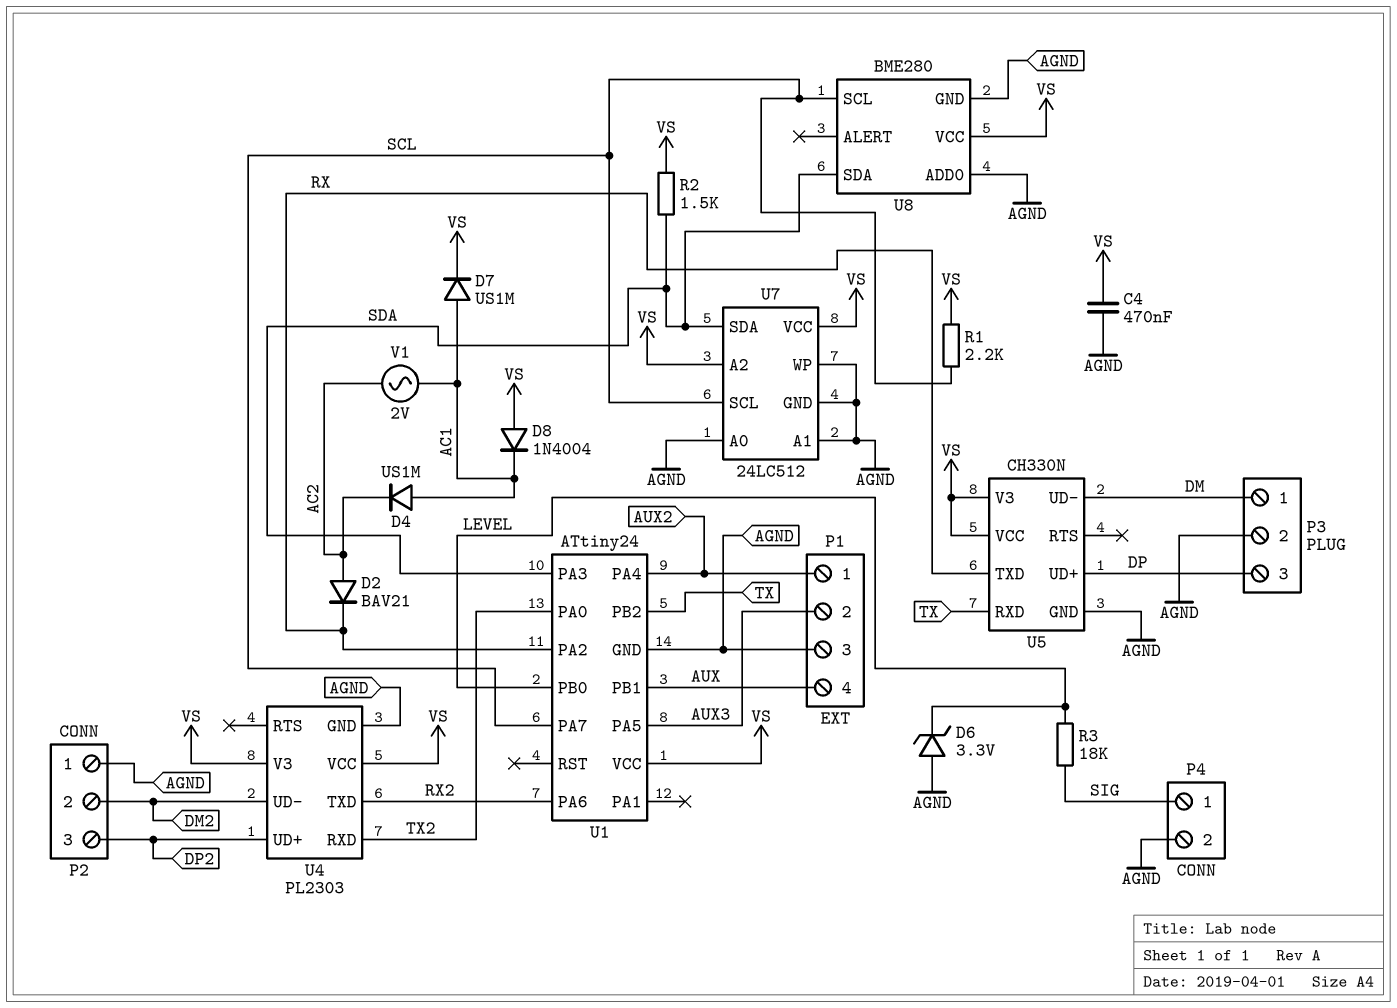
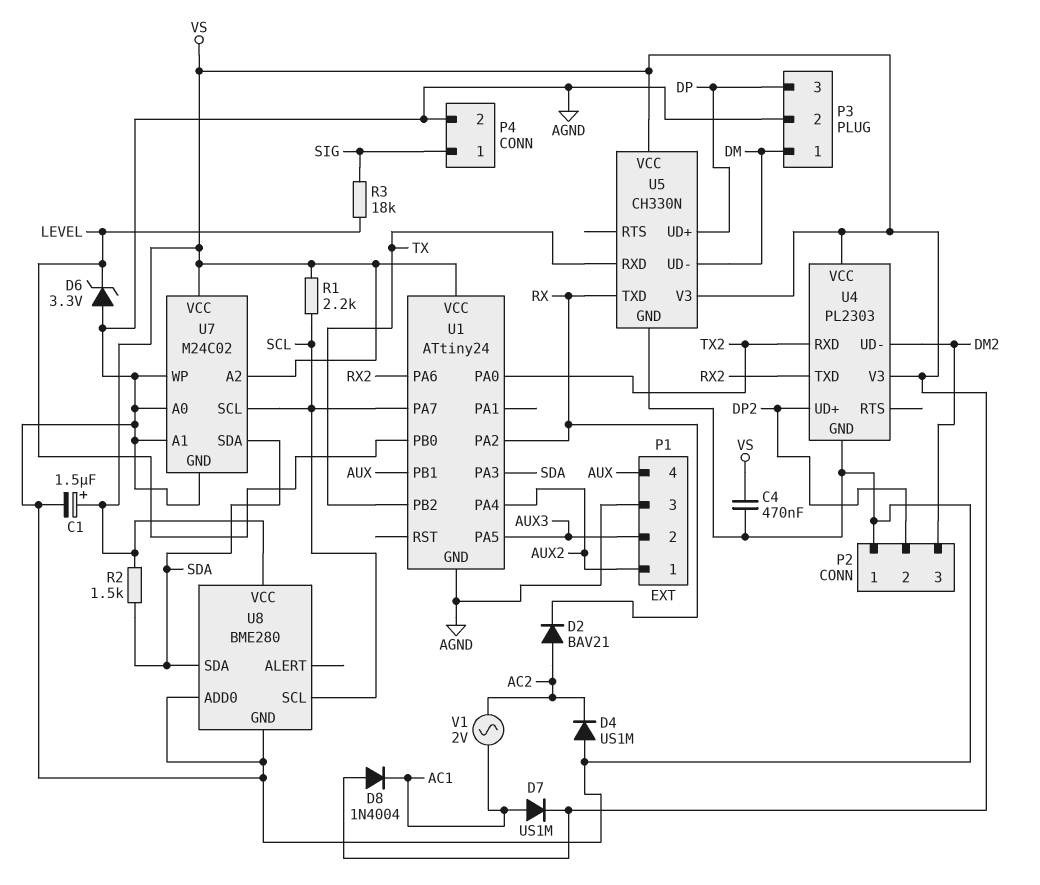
C1: none -> 1.5uF (plus VS, minus AGND)
D4: diode US1M (A AC1, K AC2) -> diode US1M (A AGND, K AC2)
P2 pin 2: DM2 -> DP2
P2 pin 3: DP2 -> DM2
U7: 24LC512 -> M24C02

